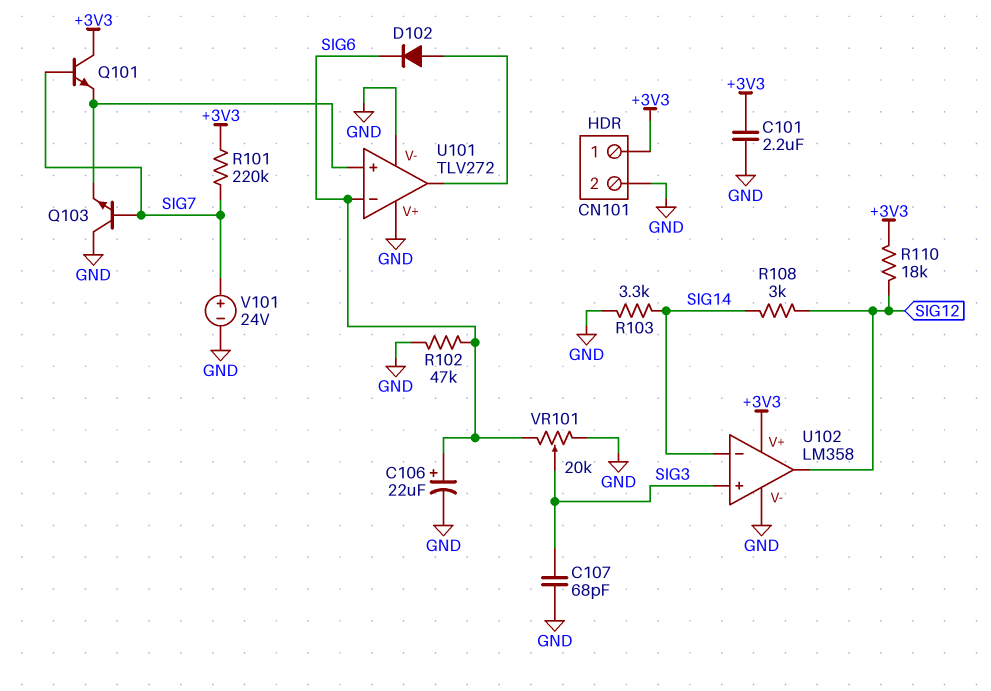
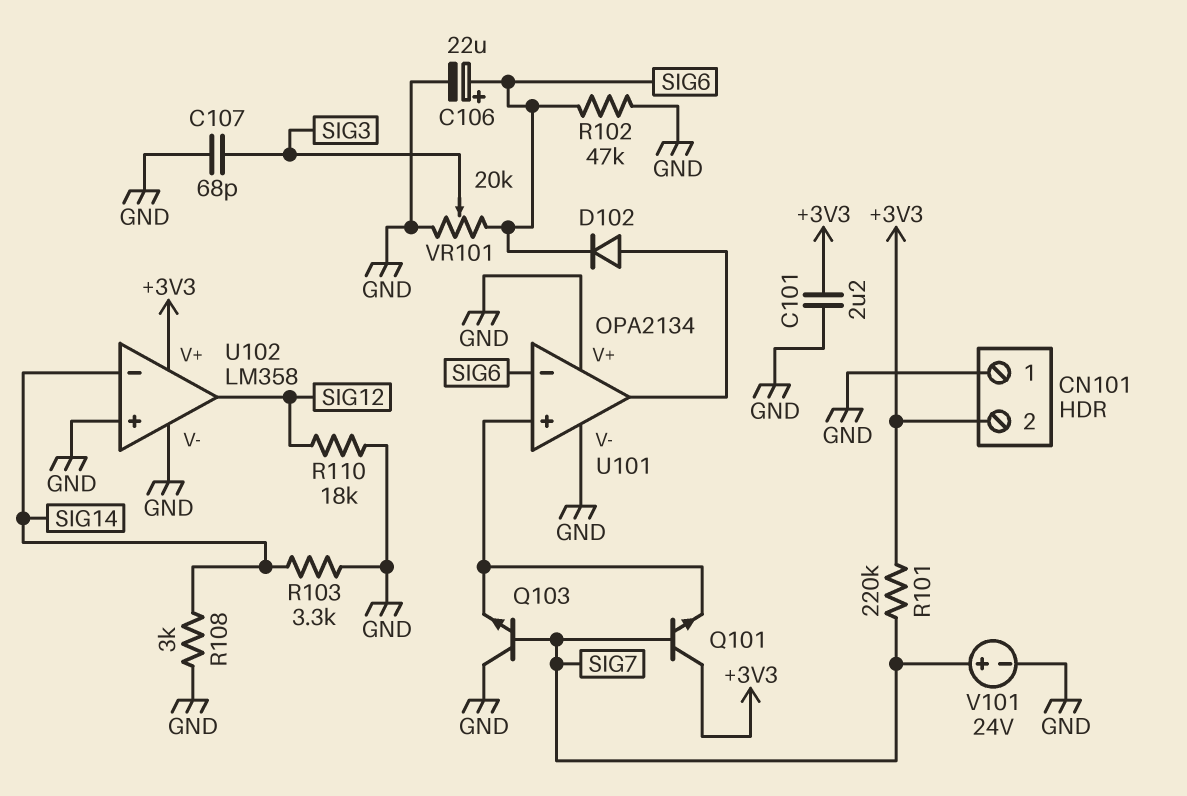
CN101 pin 1: +3V3 -> GND
CN101 pin 2: GND -> +3V3
R108: 3k (SIG12, SIG14) -> 3k (GND, SIG14)
R110: 18k (+3V3, SIG12) -> 18k (GND, SIG12)
U101: TLV272 -> OPA2134
U102 pin in+: SIG3 -> GND

